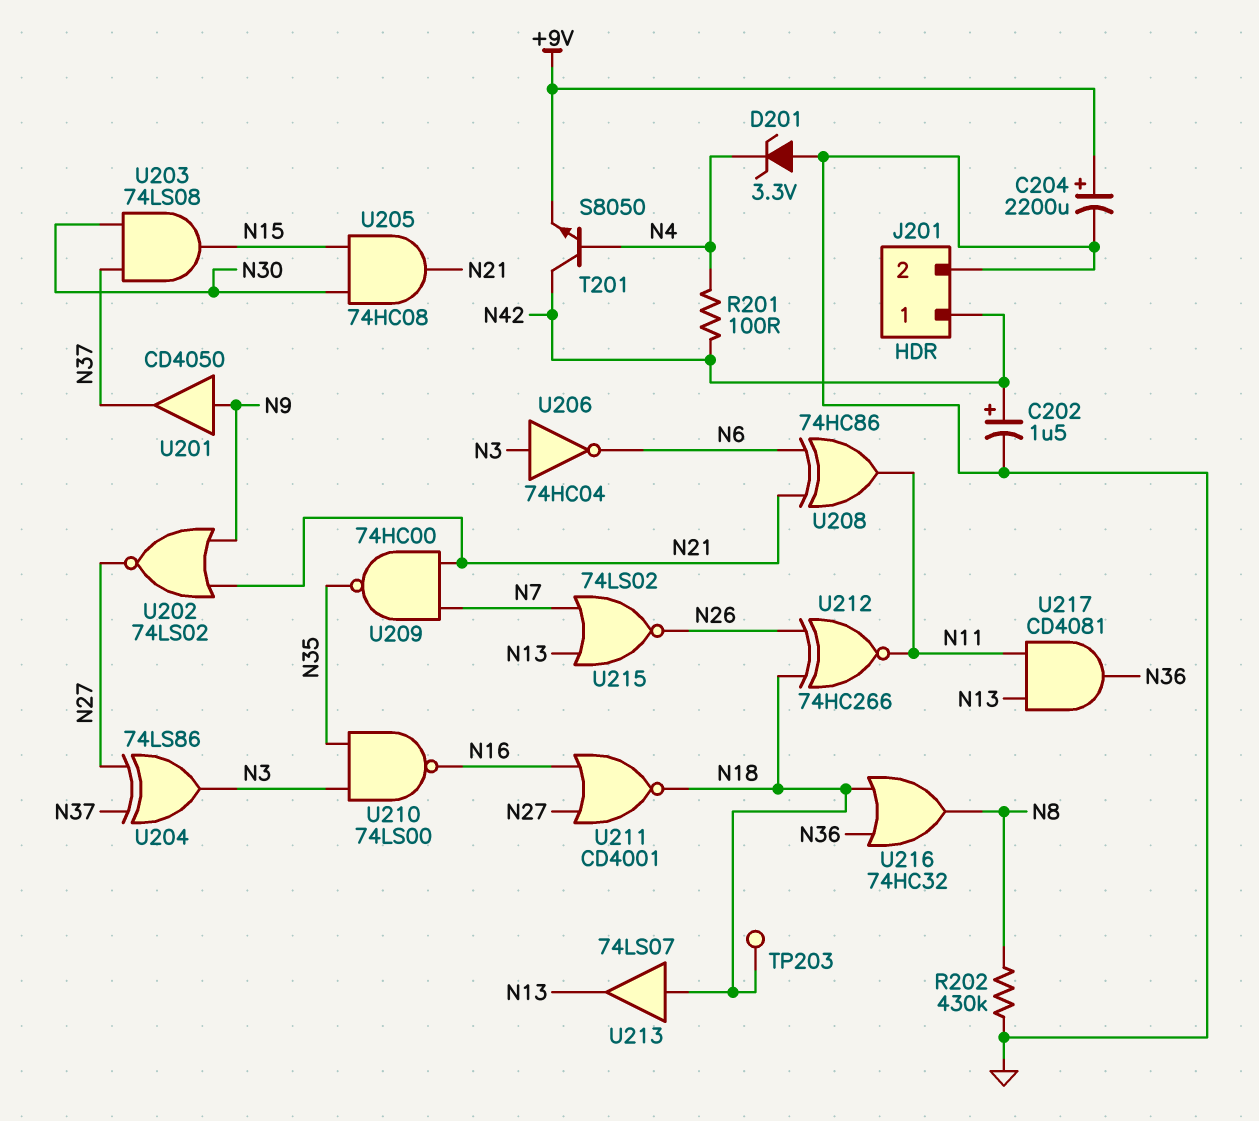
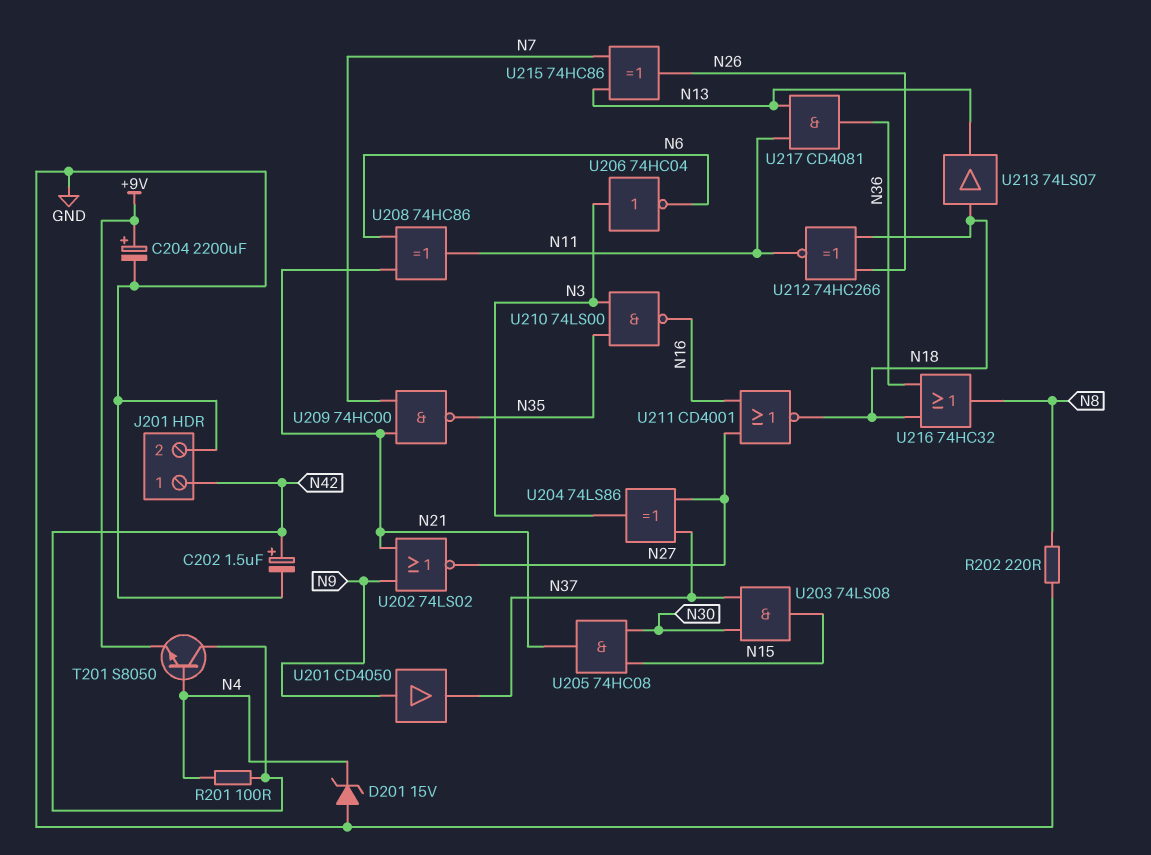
D201: zener 3.3V (A GND, K N4) -> zener 15V (A GND, K N4)
R202: 430k (GND, N8) -> 220 (GND, N8)
TP203: test point (N18) -> none
U215: NOR 74LS02 (in N7, in N13, out N26) -> XOR 74HC86 (in N7, in N13, out N26)

